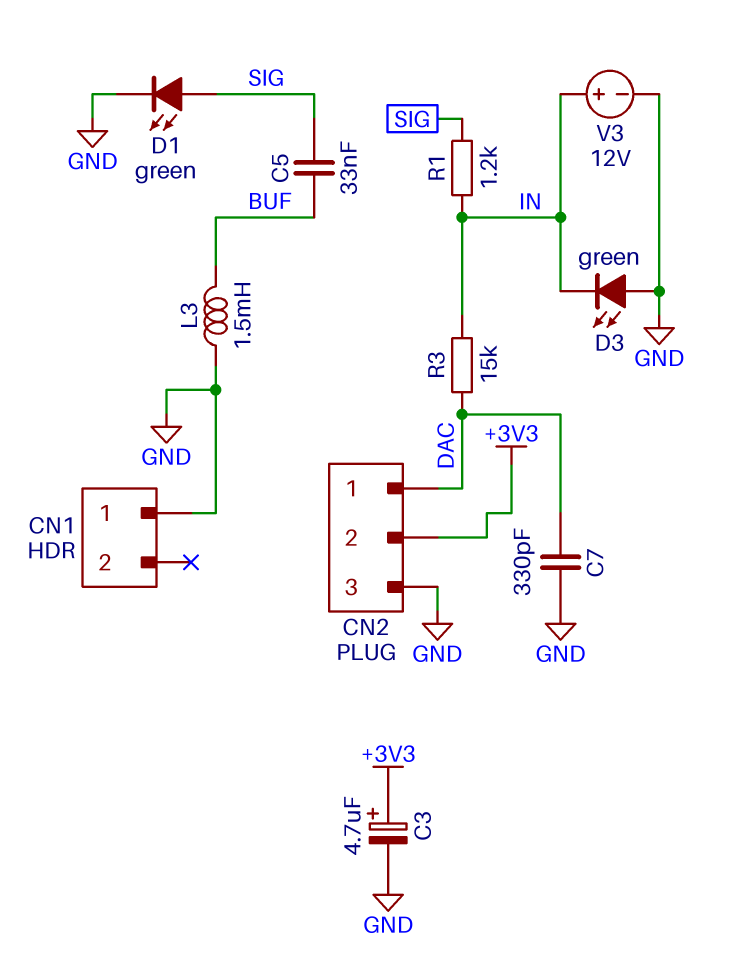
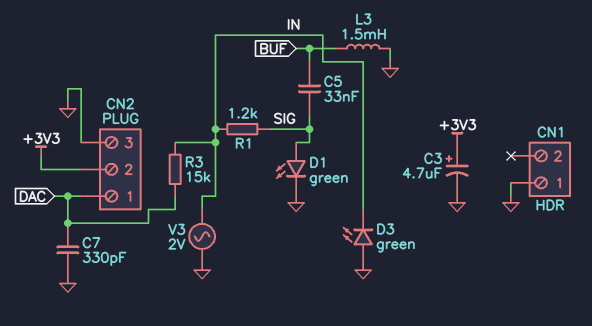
V3: 12V (plus IN, minus GND) -> AC 2V (GND, IN)

